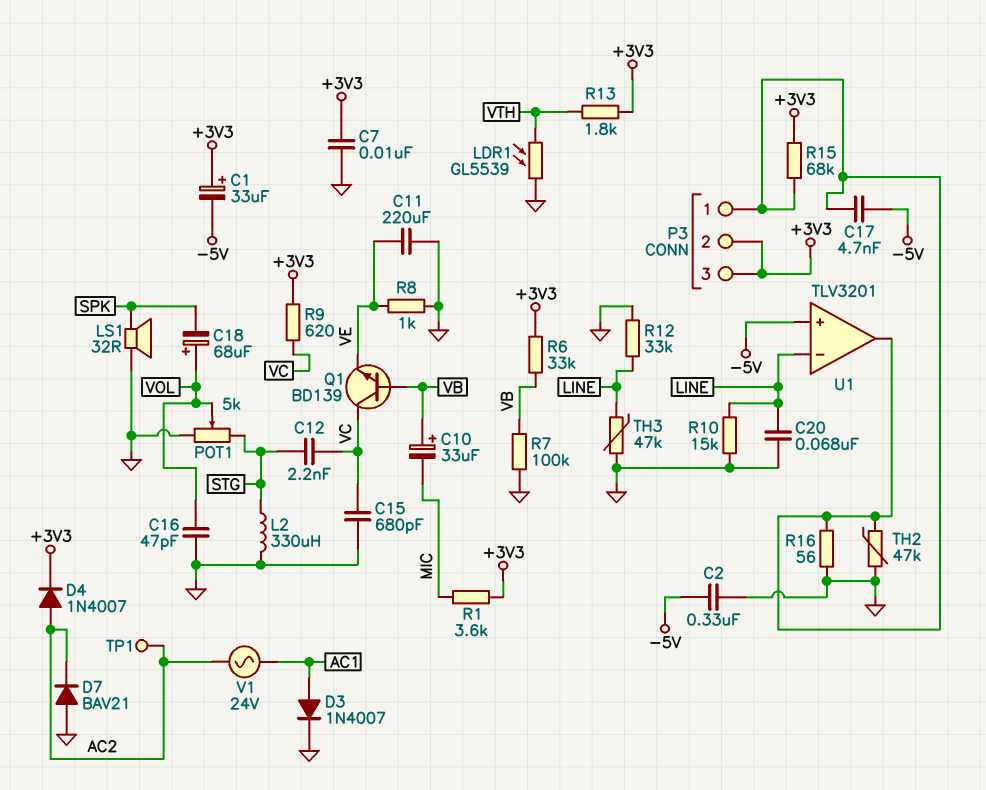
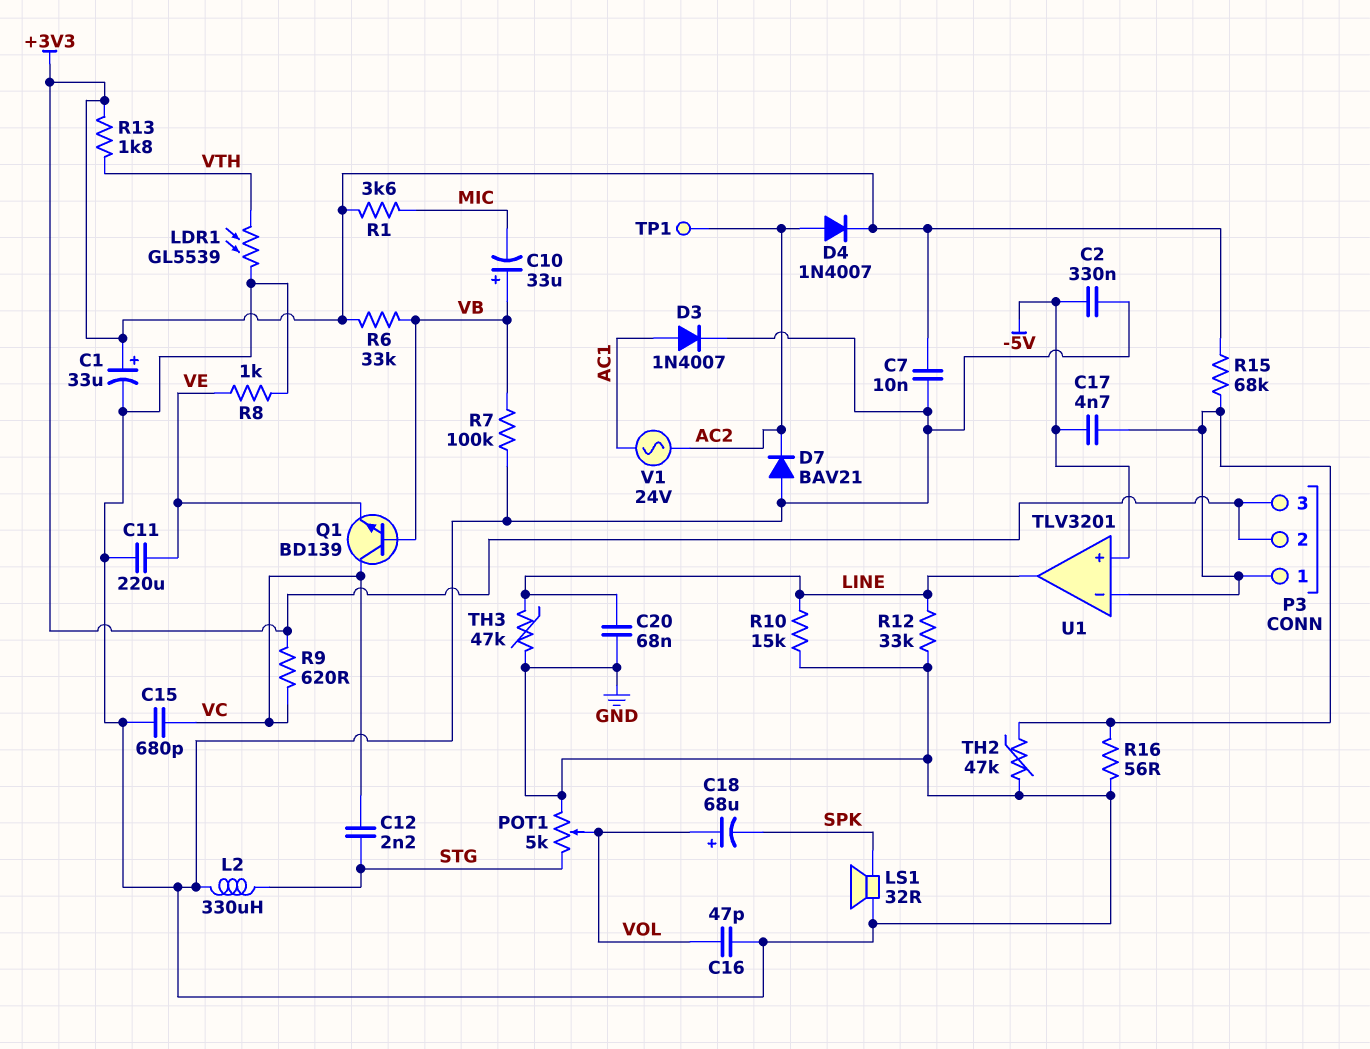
C1: 33uF (plus +3V3, minus -5V) -> 33uF (plus +3V3, minus GND)
U1 pin in-: LINE -> P3/1
U1 pin out: P3/1 -> LINE

